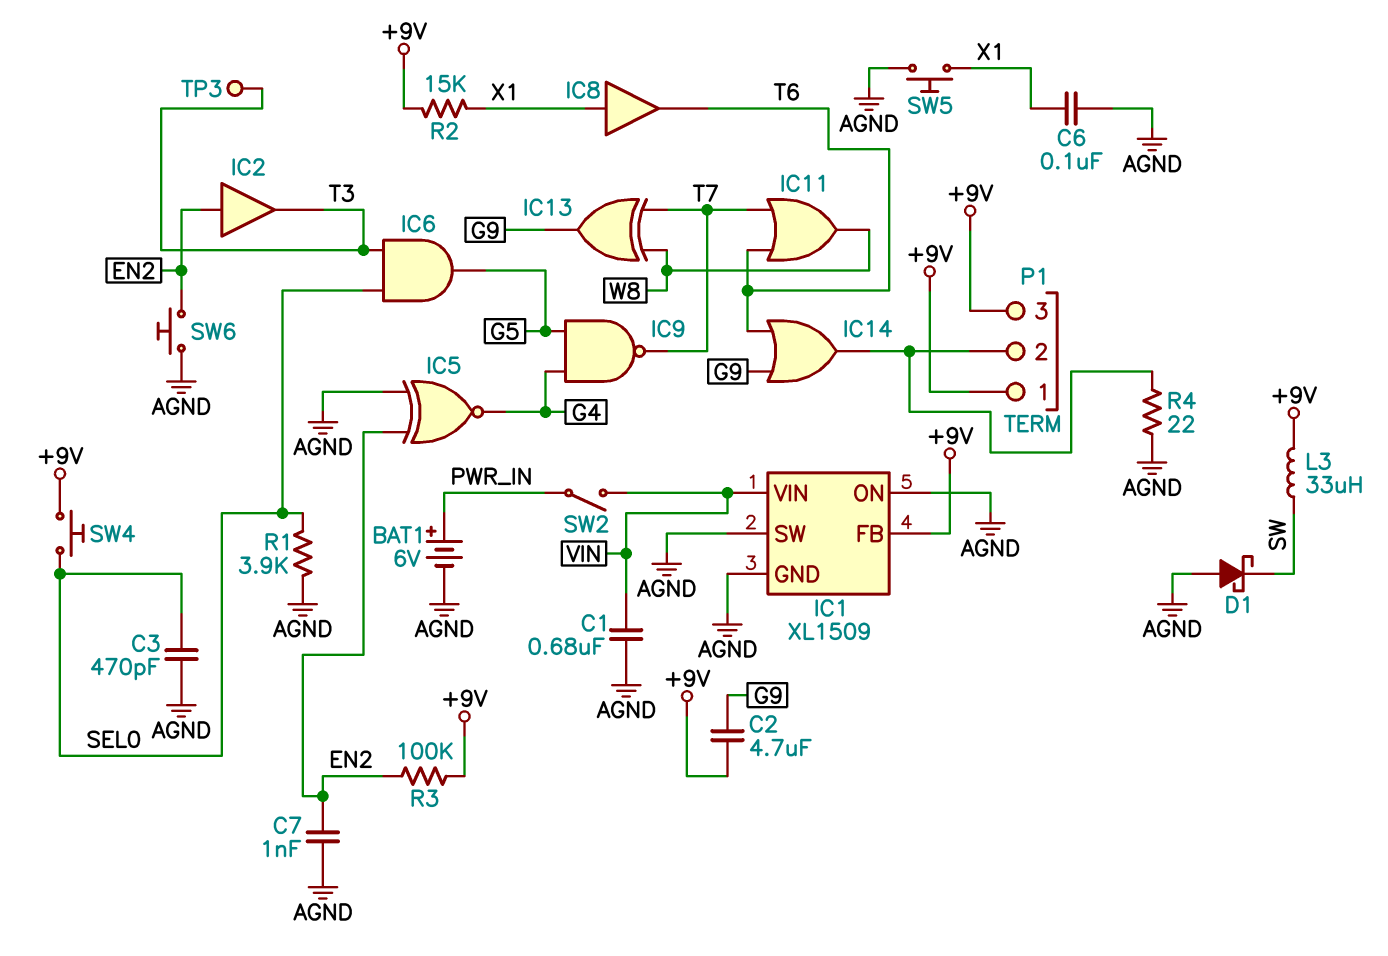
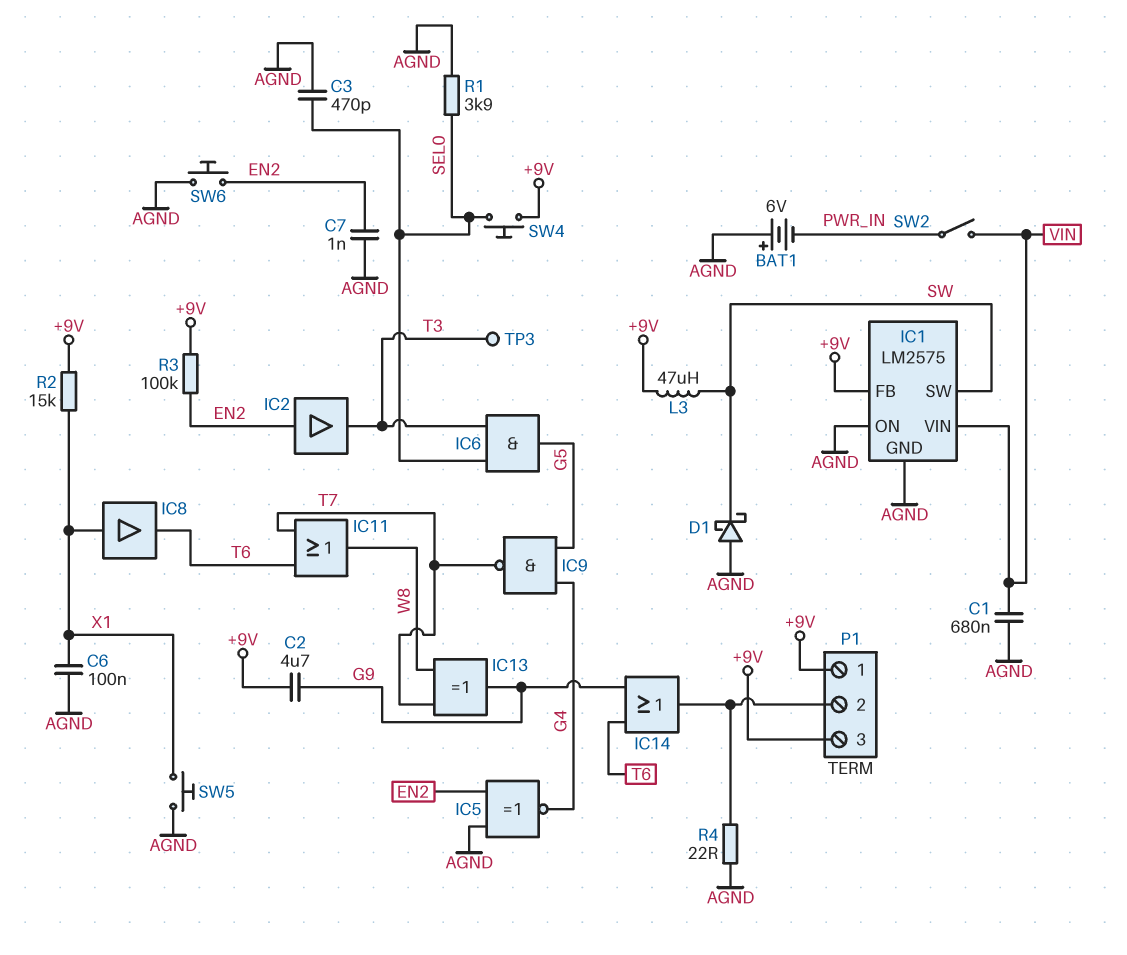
BAT1: 6V (plus PWR_IN, minus AGND) -> 6V (plus AGND, minus PWR_IN)
IC1: XL1509 -> LM2575
IC1 pin SW: AGND -> SW
L3: 33uH (+9V, SW) -> 47uH (+9V, SW)

